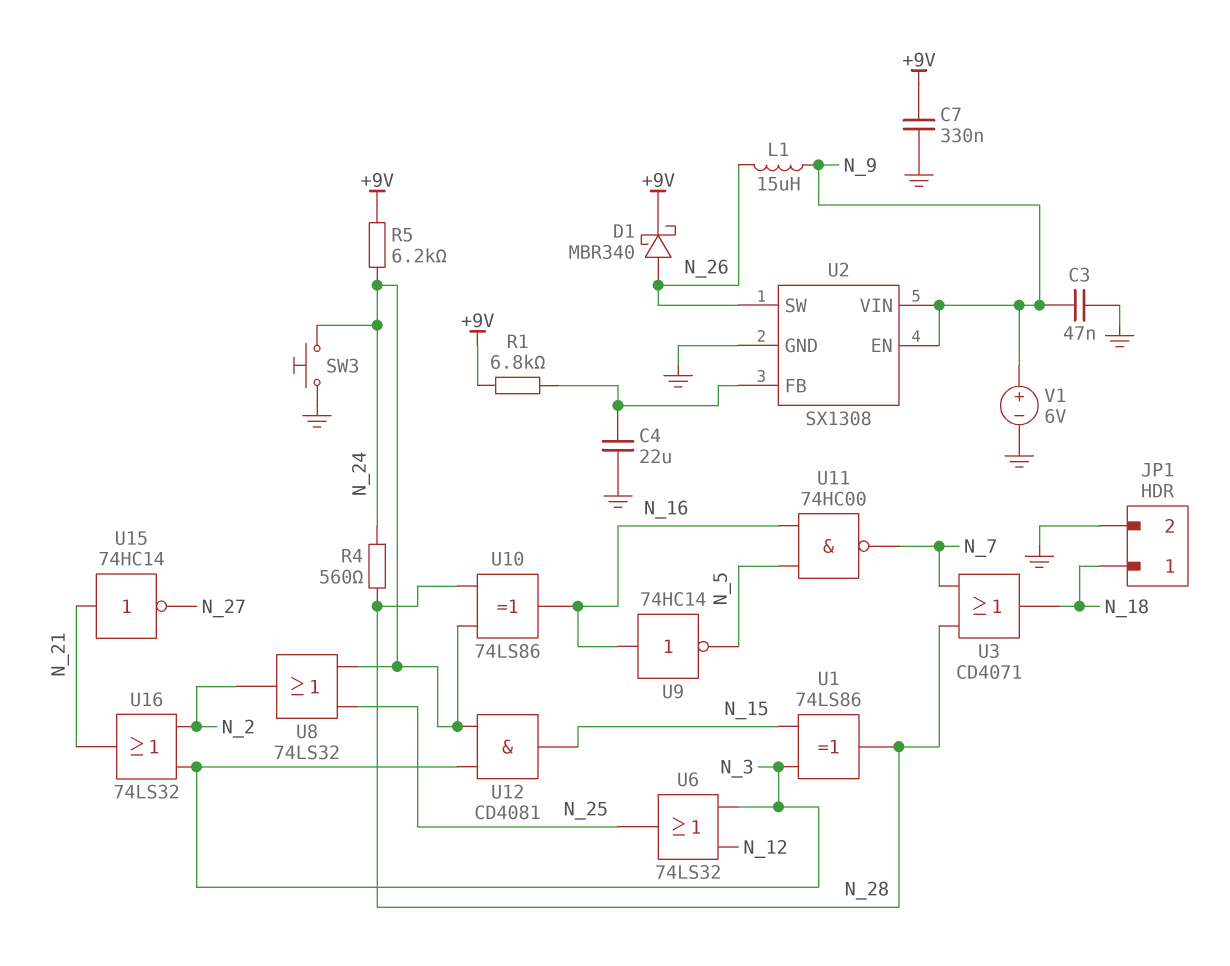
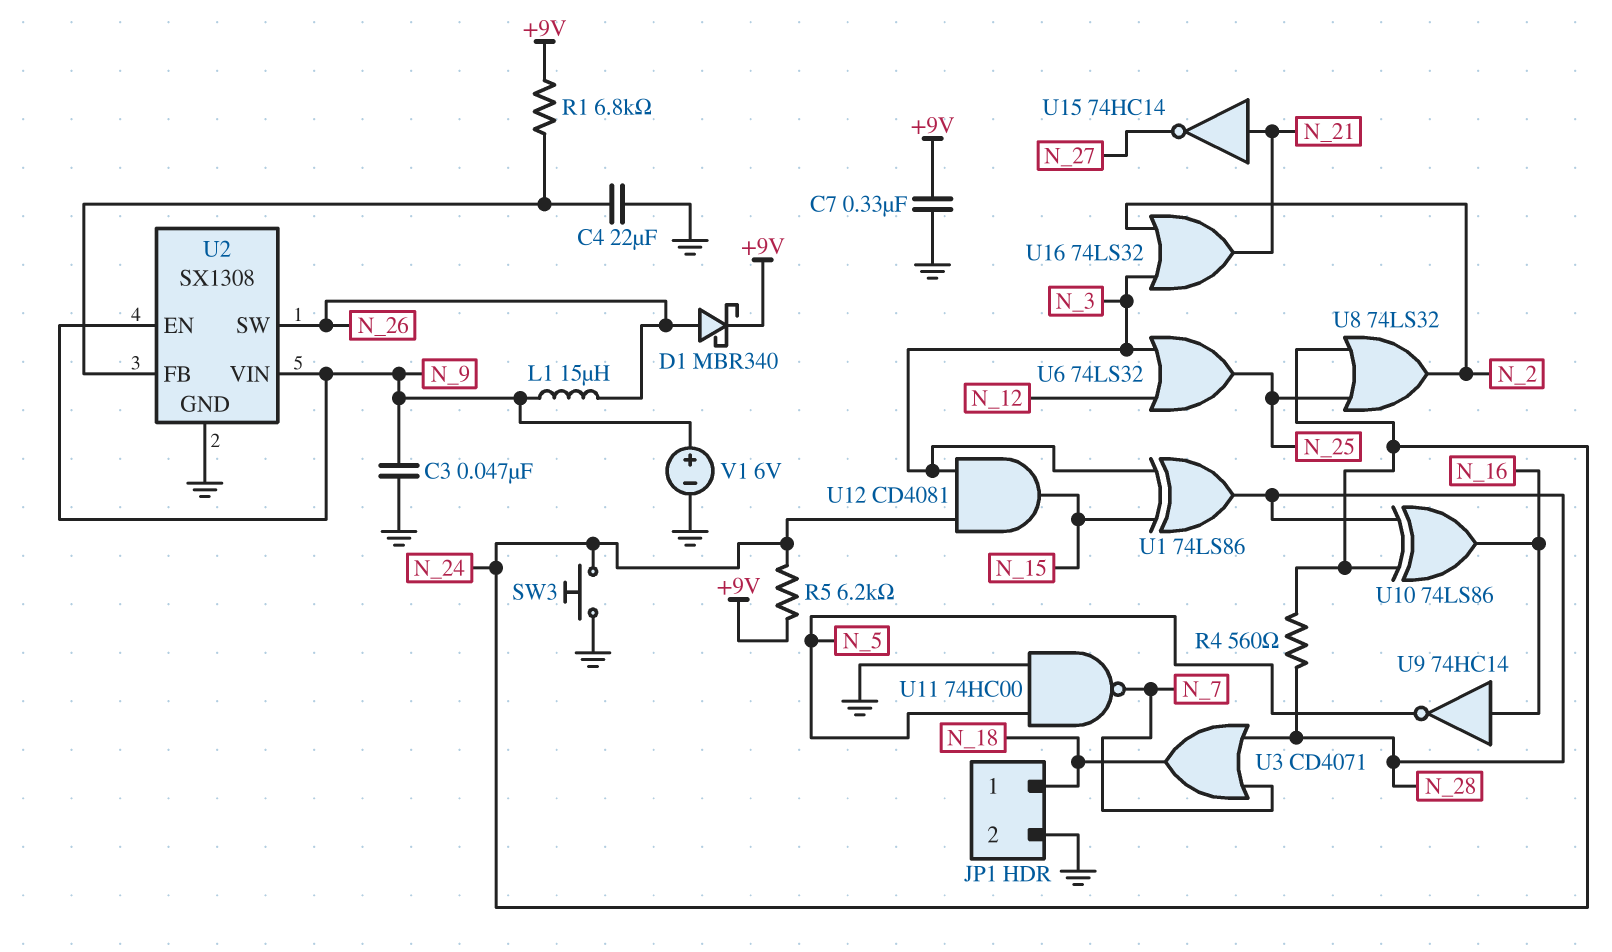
U11: NAND 74HC00 (in N_5, in N_16, out N_7) -> NAND 74HC00 (in GND, in N_5, out N_7)

